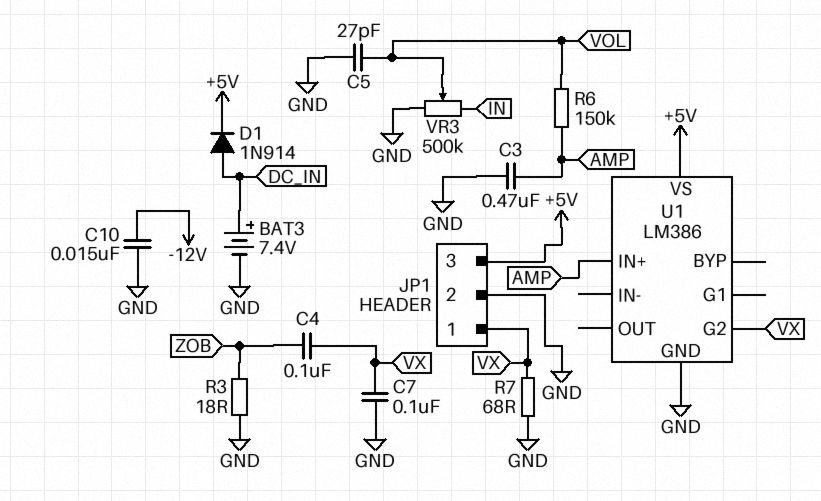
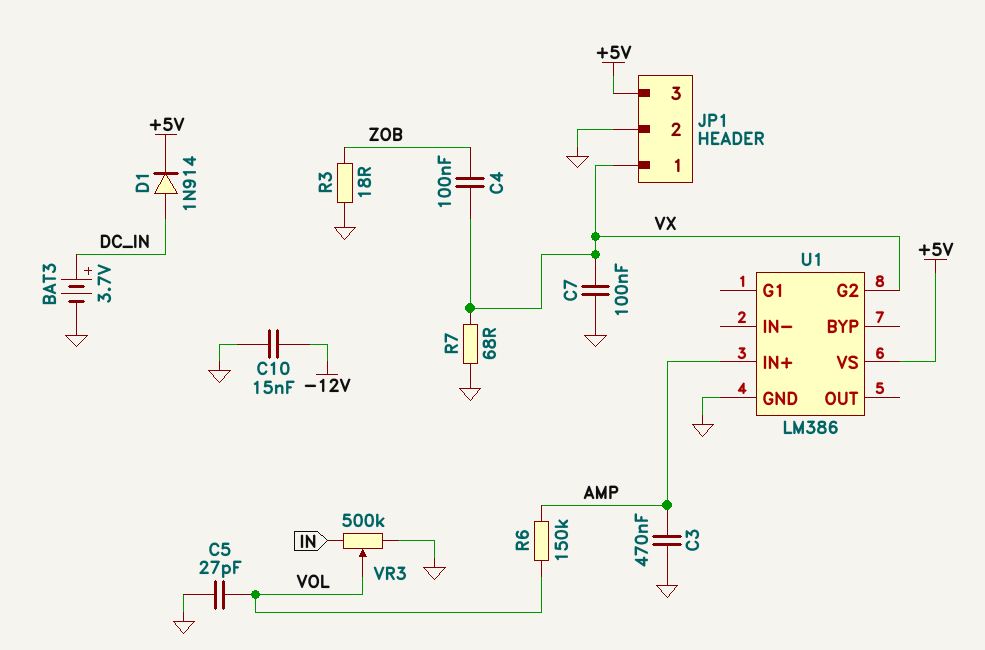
BAT3: 7.4V (plus DC_IN, minus GND) -> 3.7V (plus DC_IN, minus GND)

